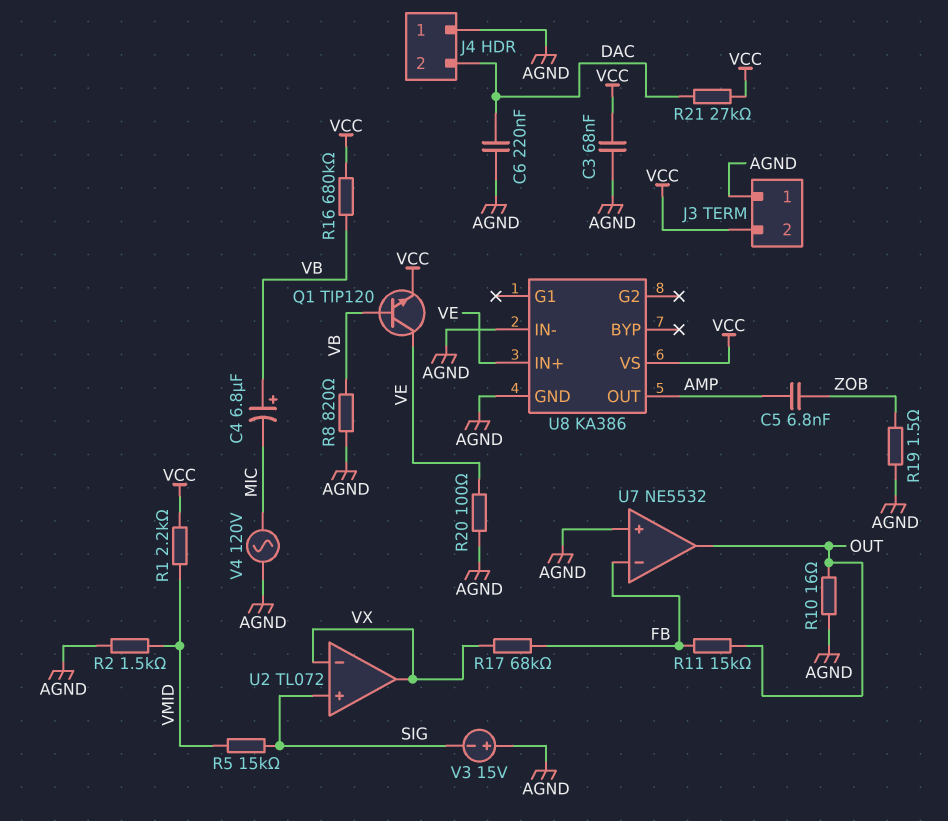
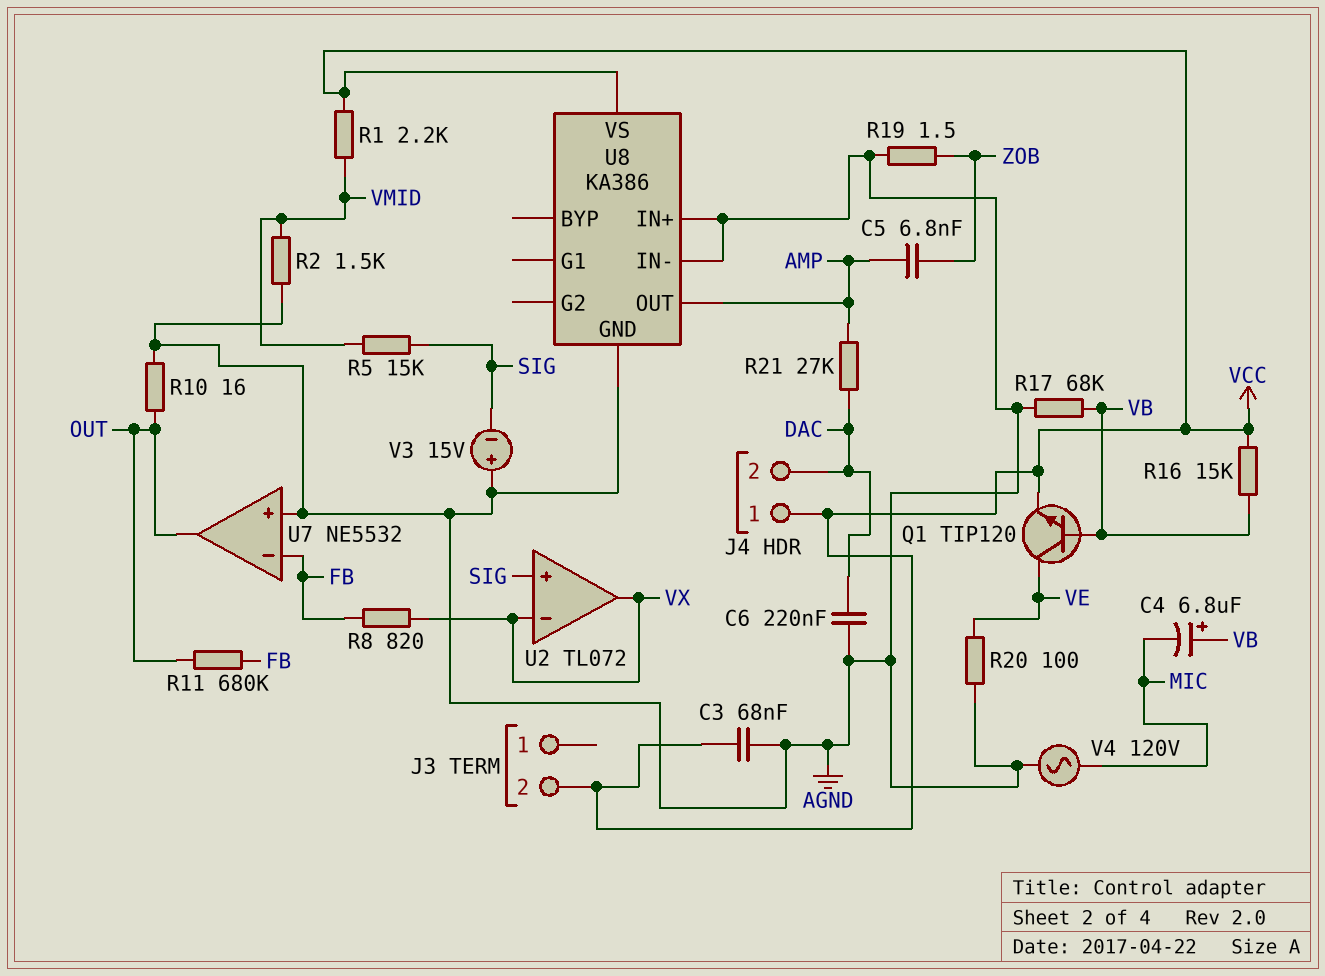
J3 pin 1: AGND -> none
J4 pin 1: AGND -> VCC
R8: 820 (AGND, VB) -> 820 (FB, VX)
R11: 15k (FB, OUT) -> 680k (FB, OUT)
R16: 680k (VB, VCC) -> 15k (VB, VCC)
R17: 68k (FB, VX) -> 68k (AGND, VB)
R21: 27k (DAC, VCC) -> 27k (AMP, DAC)
U8 pin IN+: VE -> AGND

